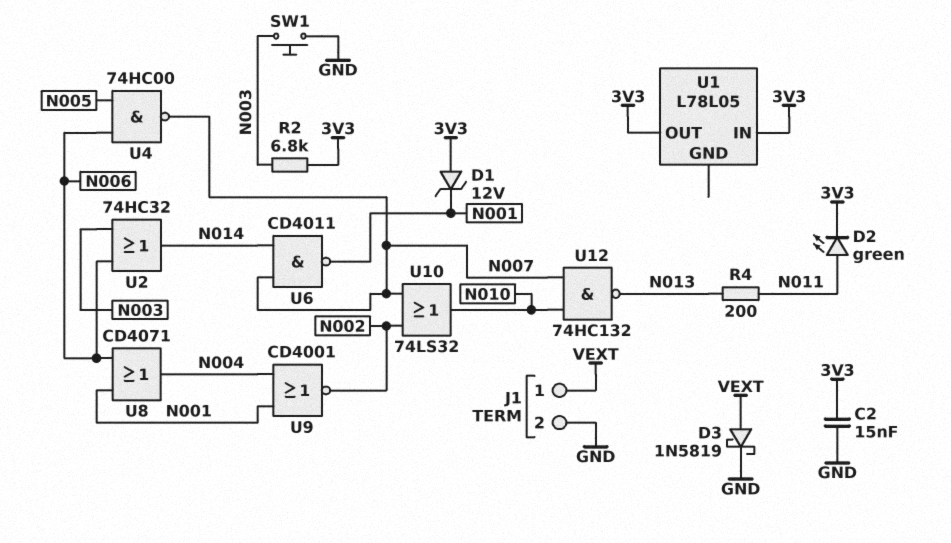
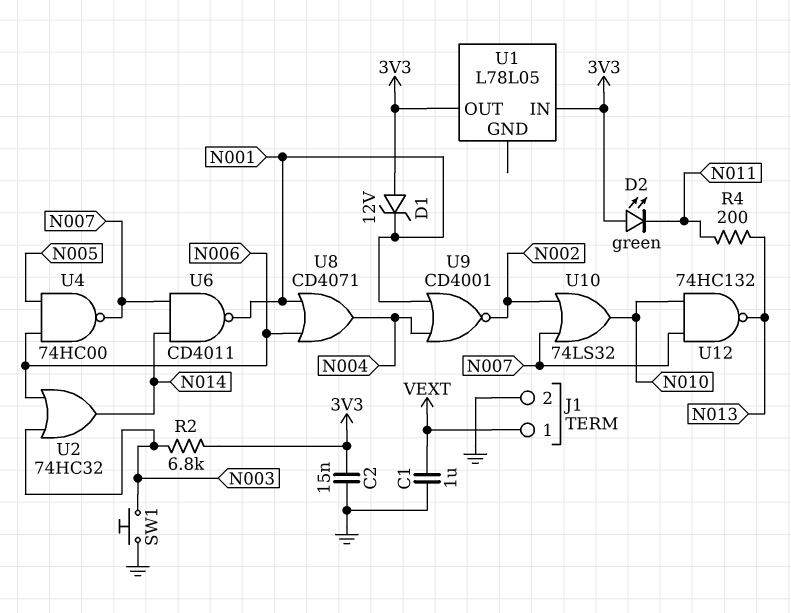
C1: none -> 1uF (GND, VEXT)
D2: LED green (A N011, K 3V3) -> LED green (A 3V3, K N011)
D3: schottky 1N5819 (A VEXT, K GND) -> none

